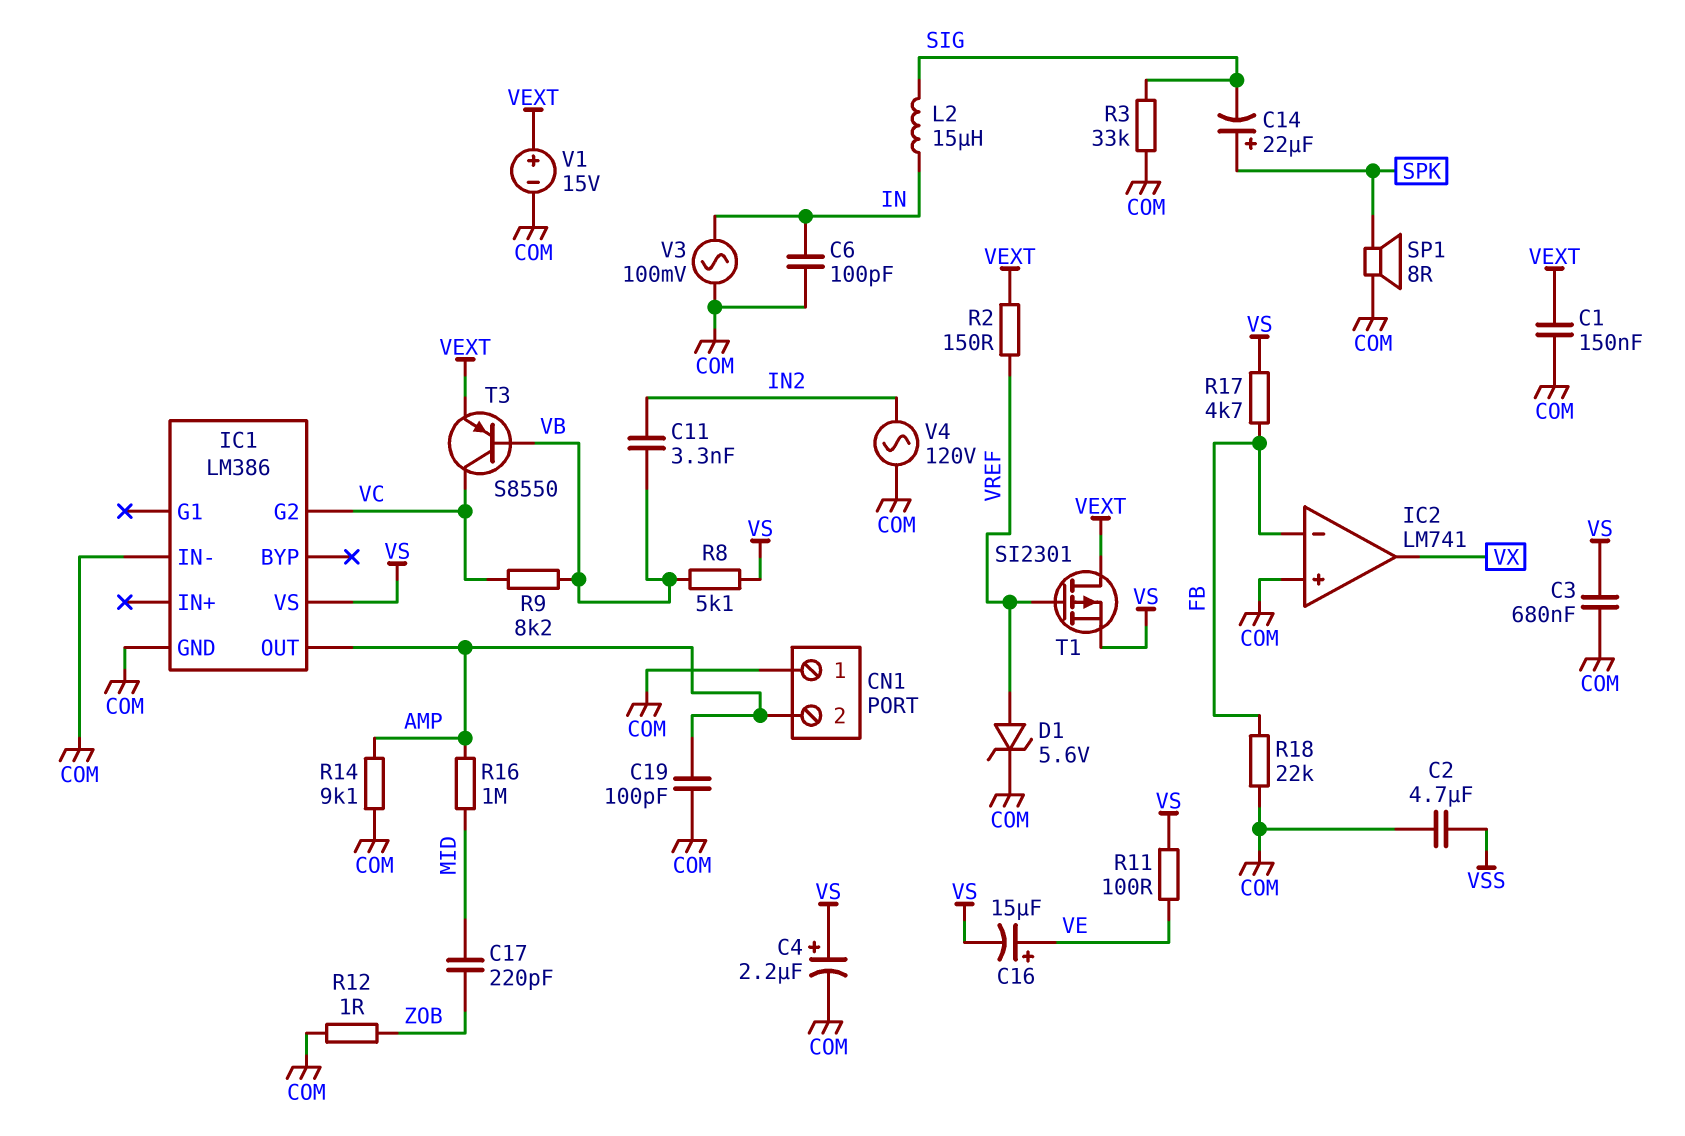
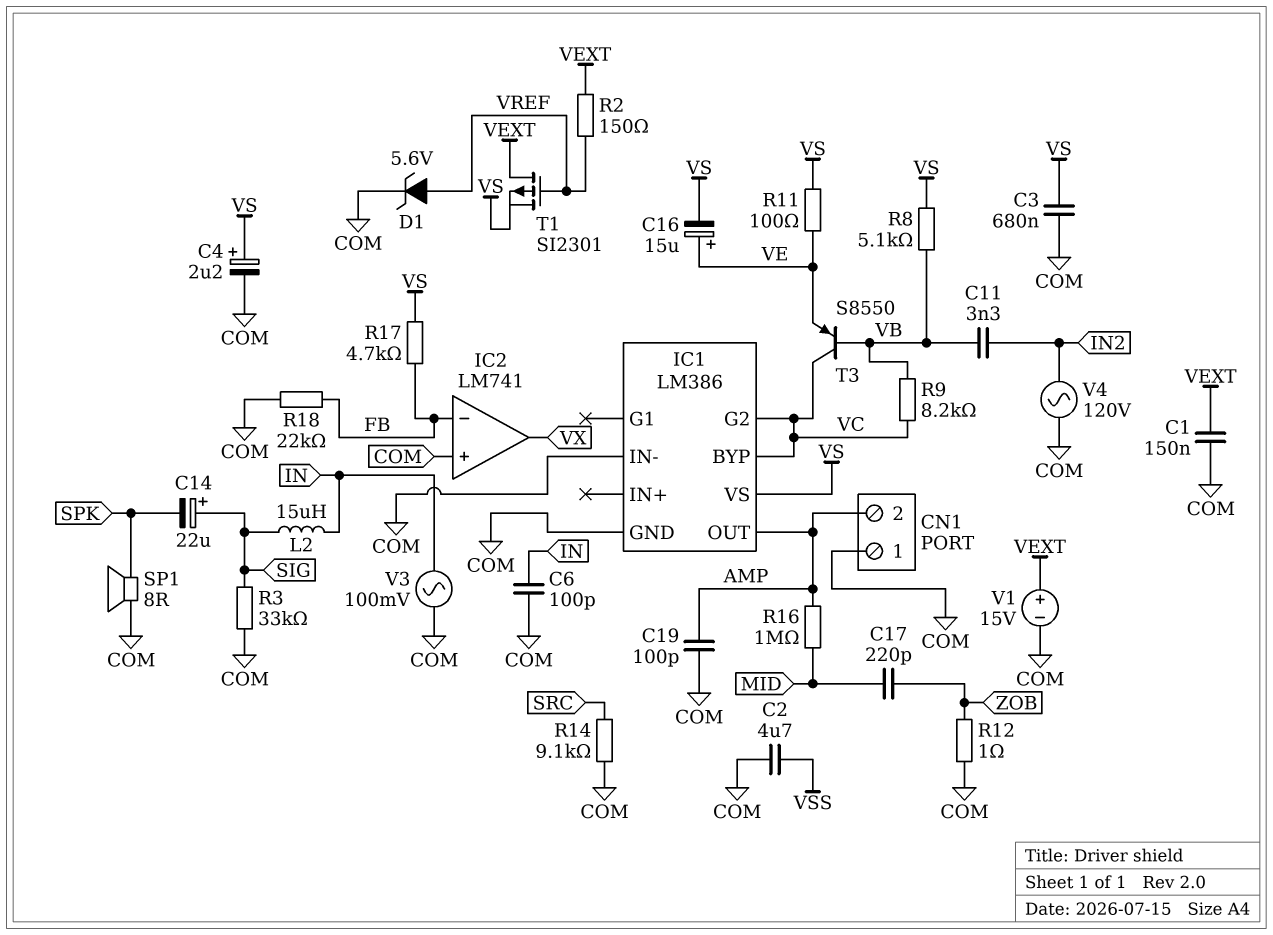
C14: 22uF (plus SPK, minus SIG) -> 22uF (plus SIG, minus SPK)
IC1 pin BYP: none -> VC
R14: 9.1k (AMP, COM) -> 9.1k (COM, SRC)
T3: PNP S8550 (B VB, C VC, E VEXT) -> PNP S8550 (B VB, C VC, E VE)

